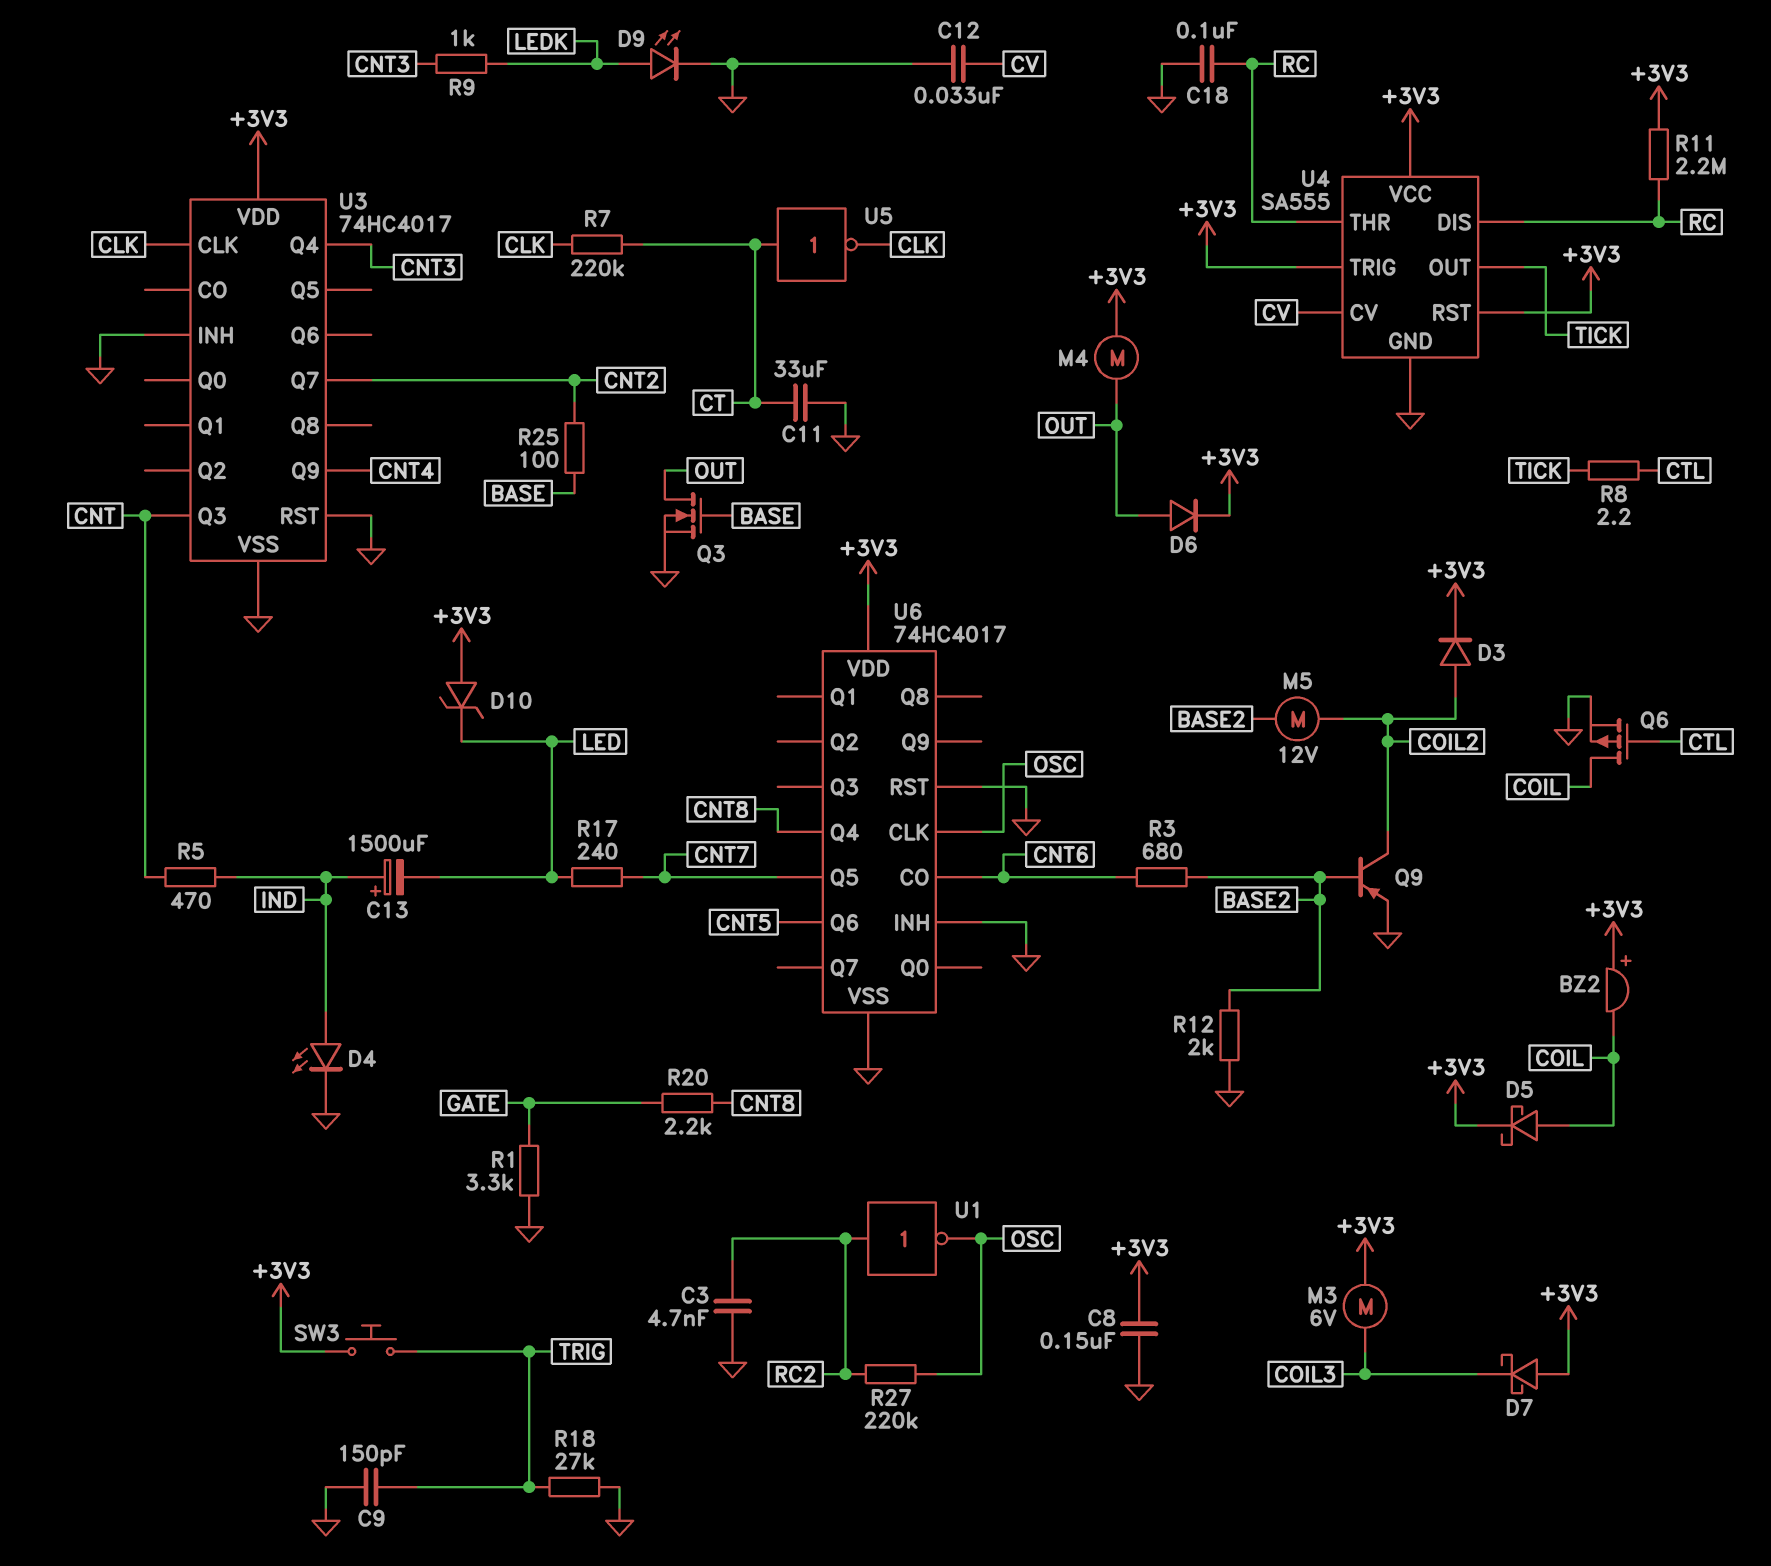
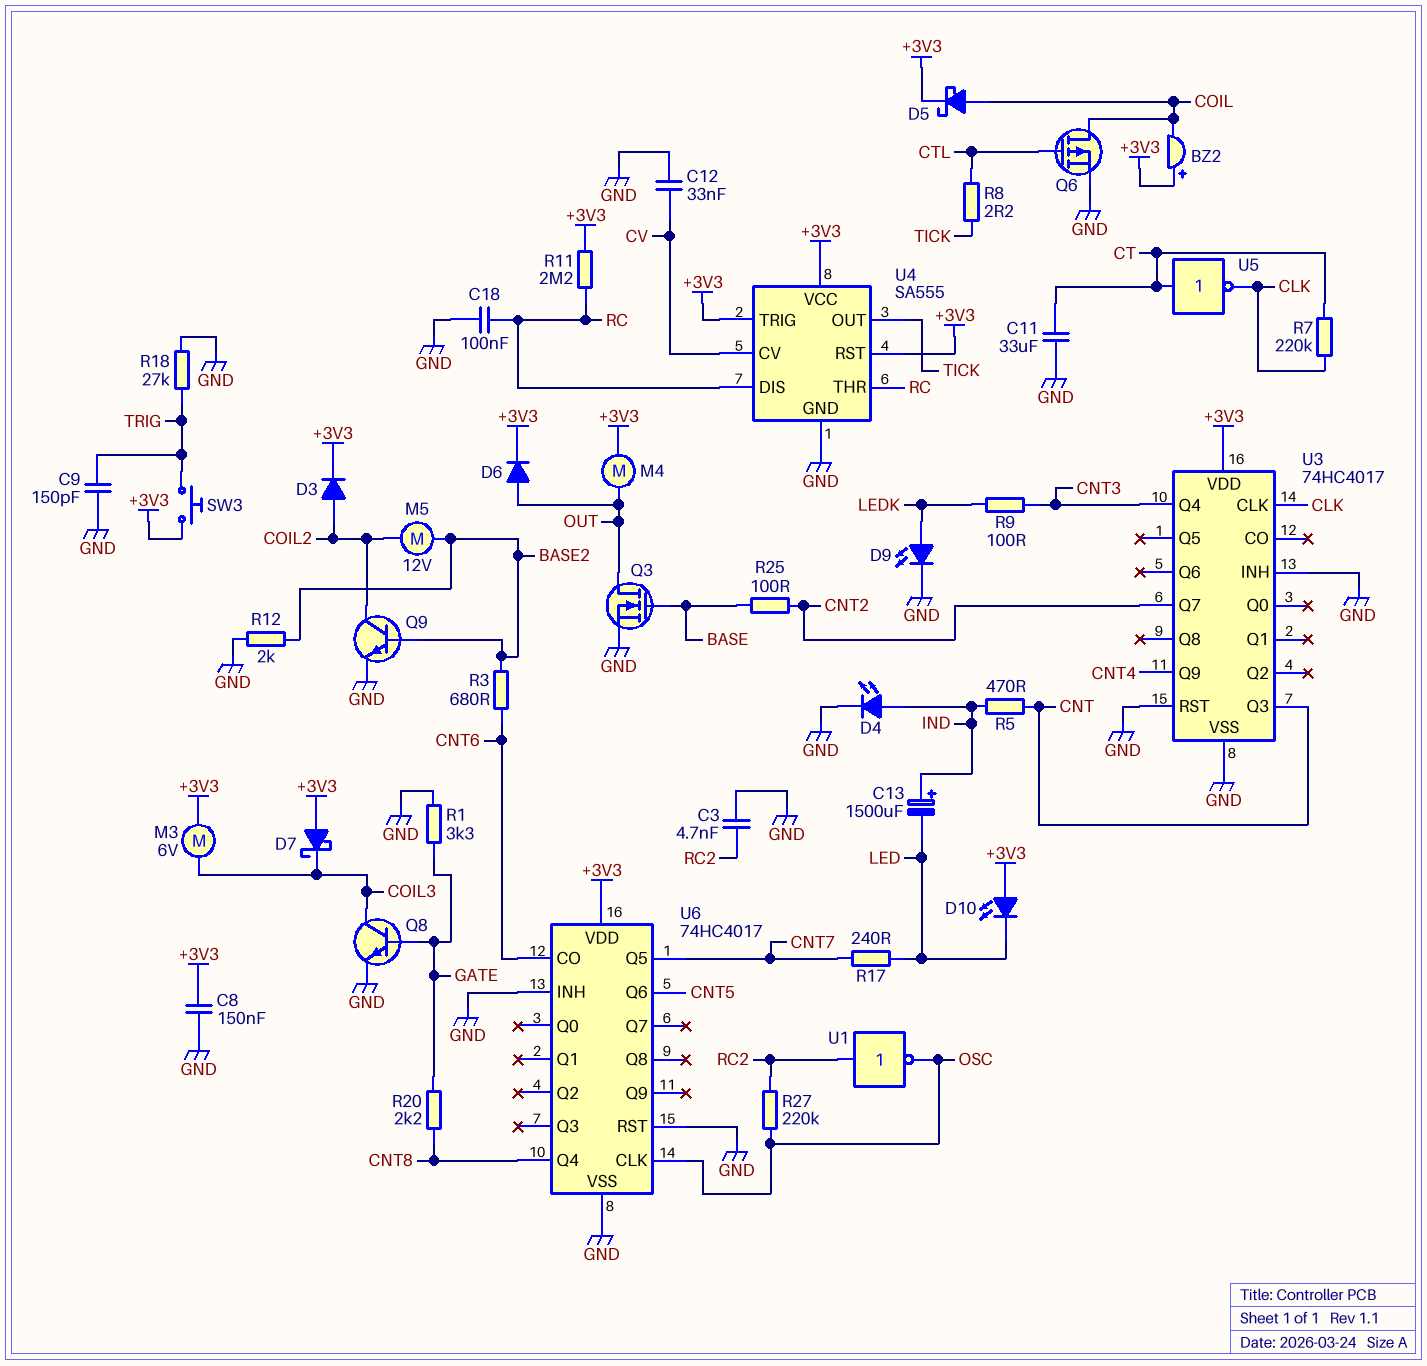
D10: zener (A +3V3, K LED) -> LED (A +3V3, K LED)
Q8: none -> NPN (B GATE, C COIL3, E GND)
Q9: PNP (B BASE2, C COIL2, E GND) -> NPN (B BASE2, C COIL2, E GND)
R9: 1k (CNT3, LEDK) -> 100 (CNT3, LEDK)

